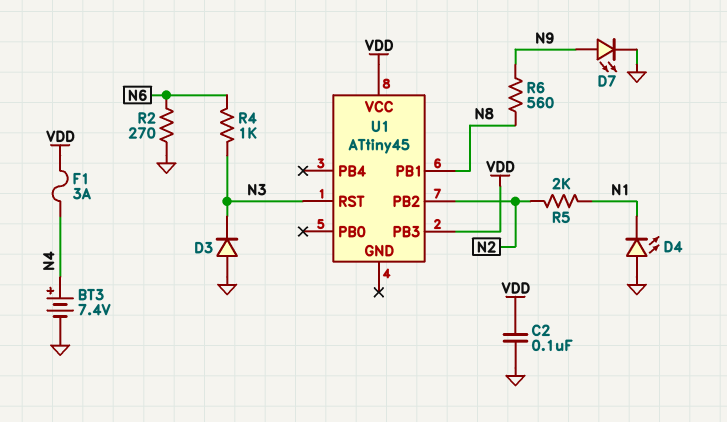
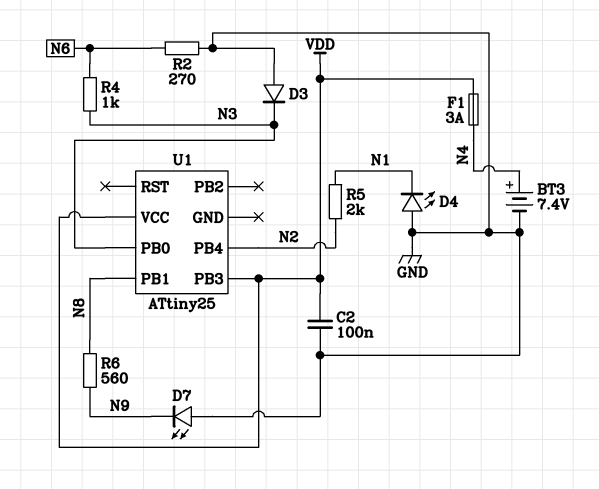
D7: LED (A N9, K GND) -> LED (A GND, K N9)
U1: ATtiny45 -> ATtiny25
U1 pin PB0: none -> N3
U1 pin PB2: N2 -> none
U1 pin PB4: none -> N2
U1 pin RST: N3 -> none

